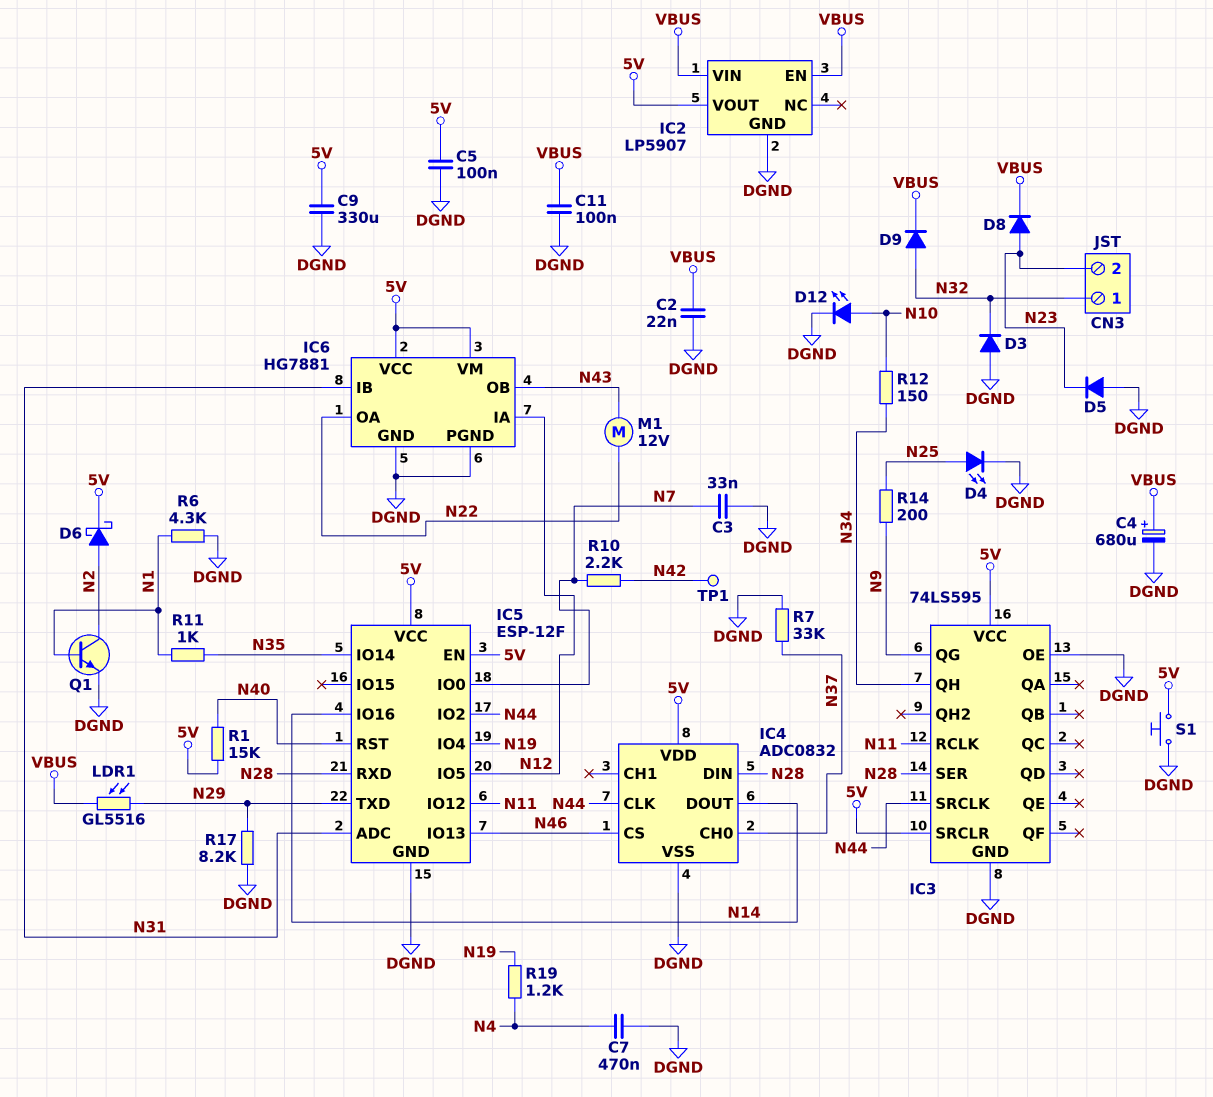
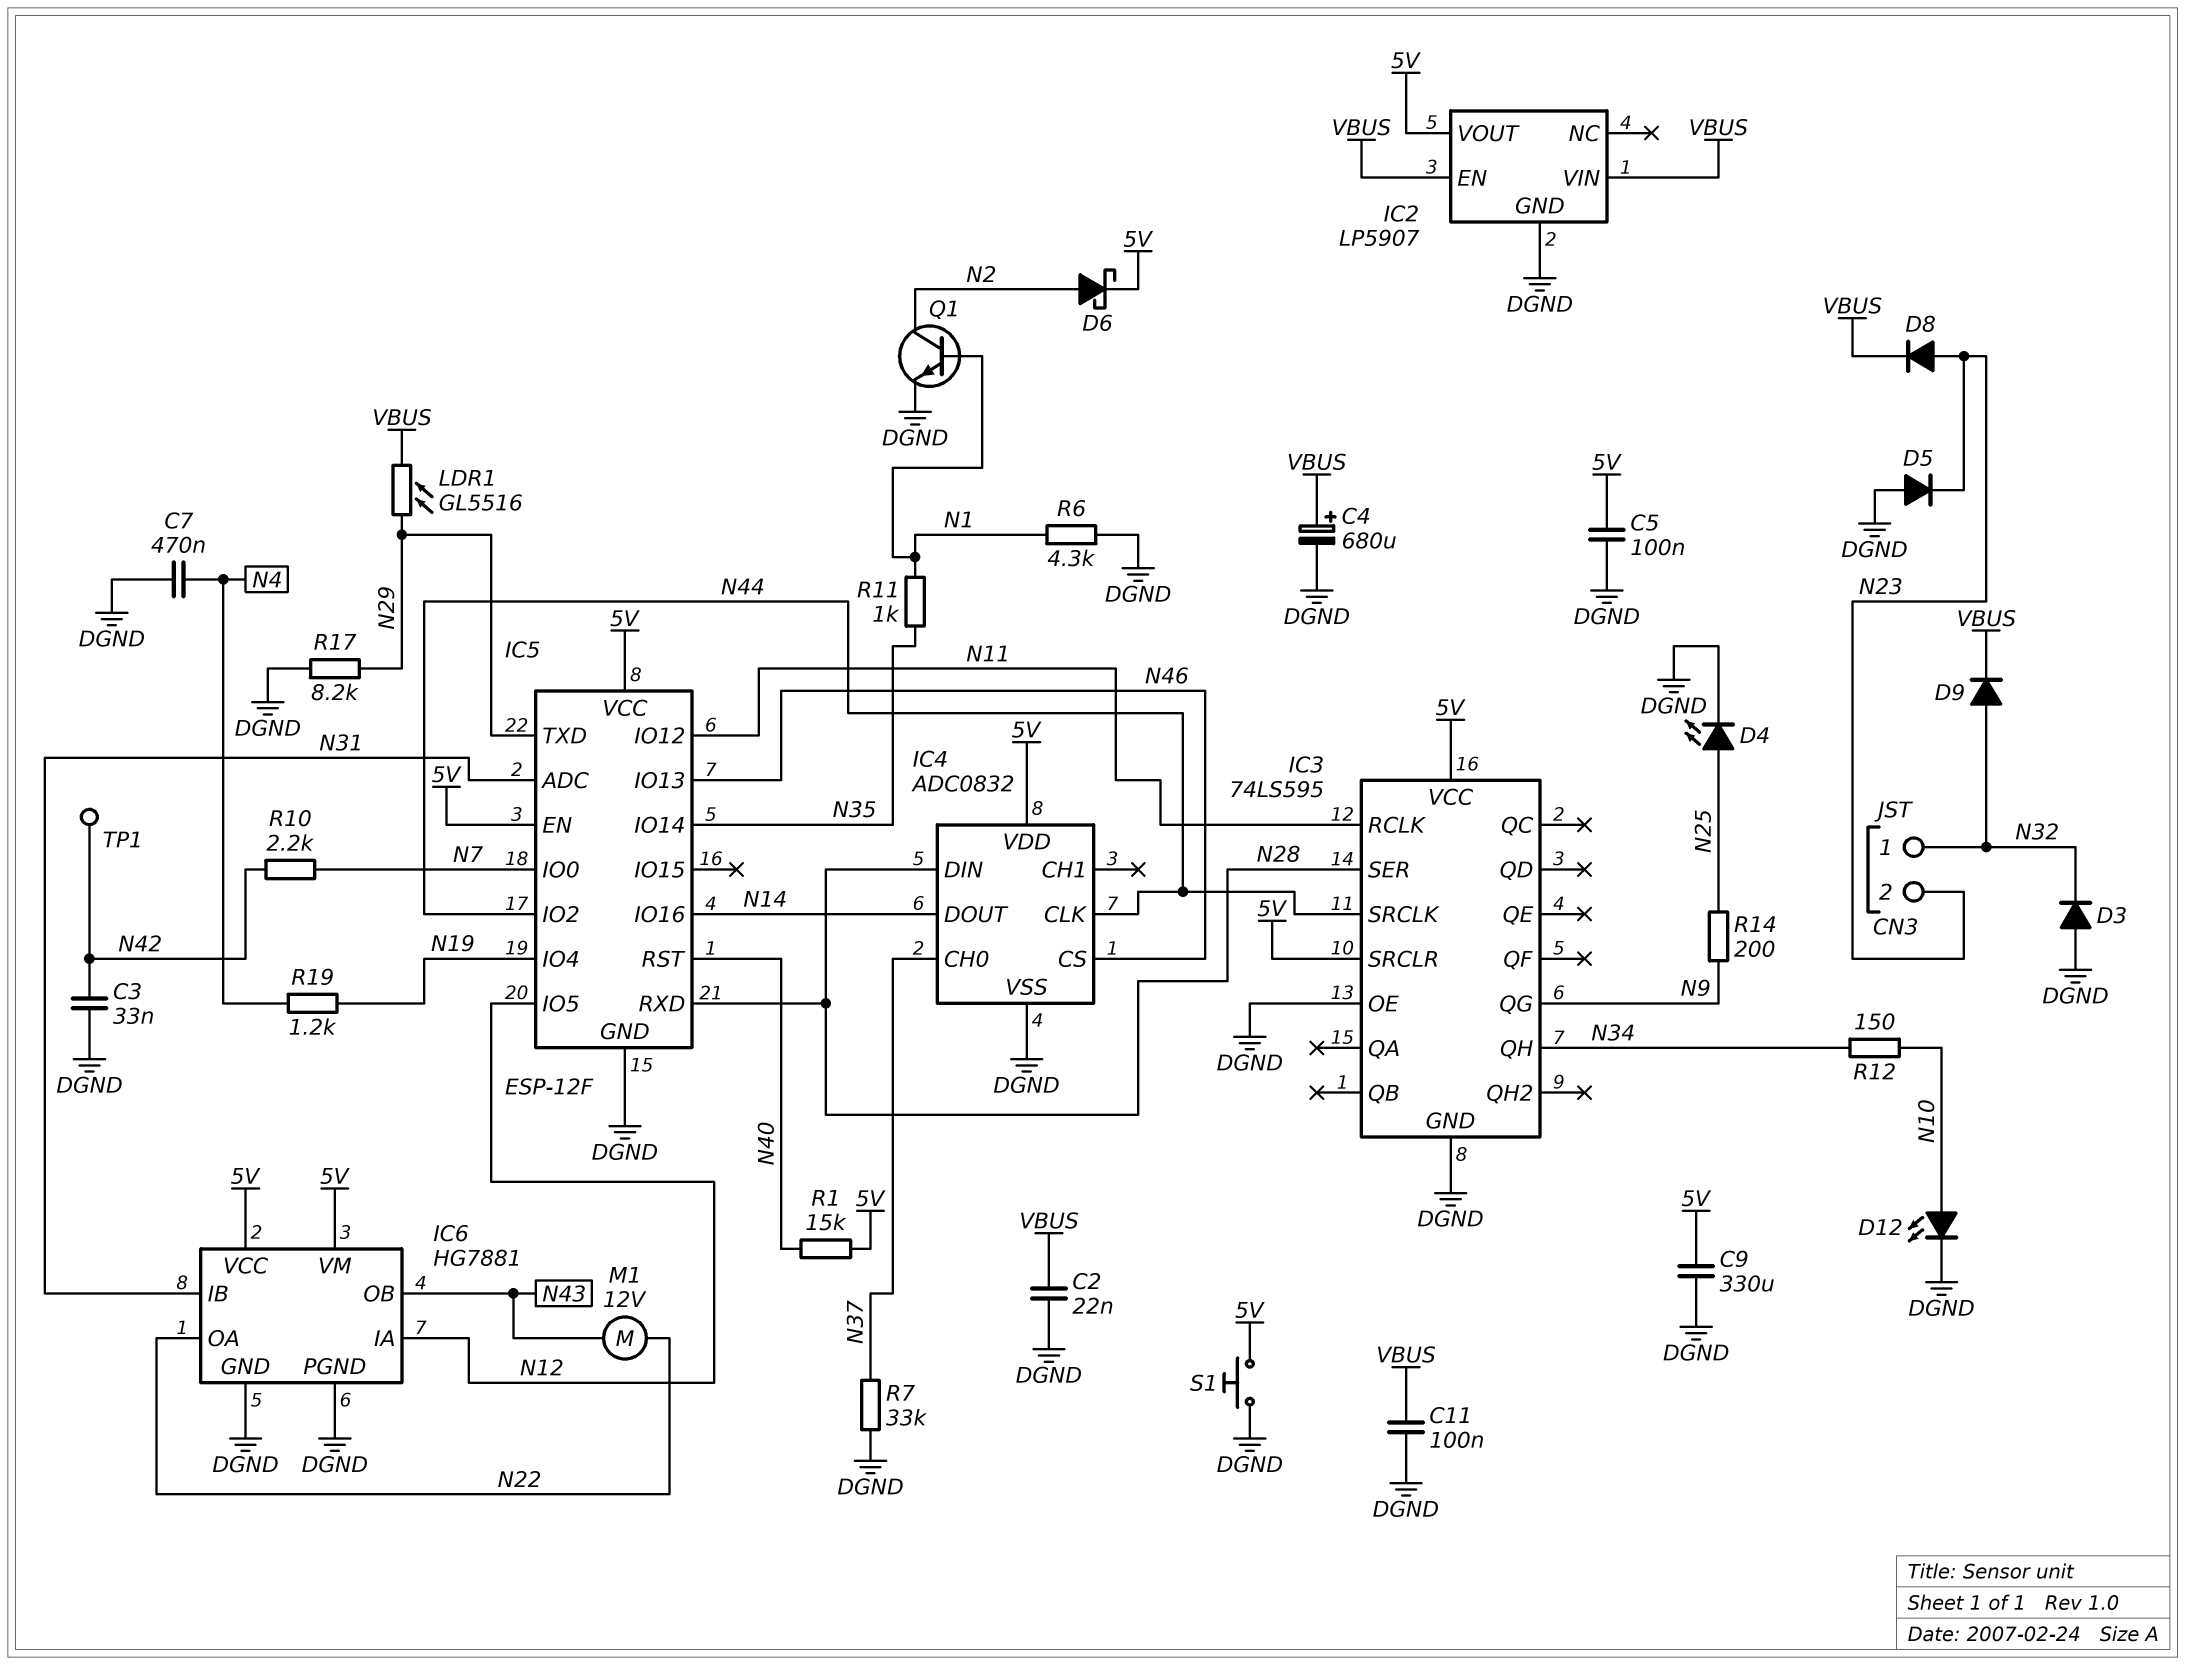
C3: 33nF (DGND, N7) -> 33nF (DGND, N42)

